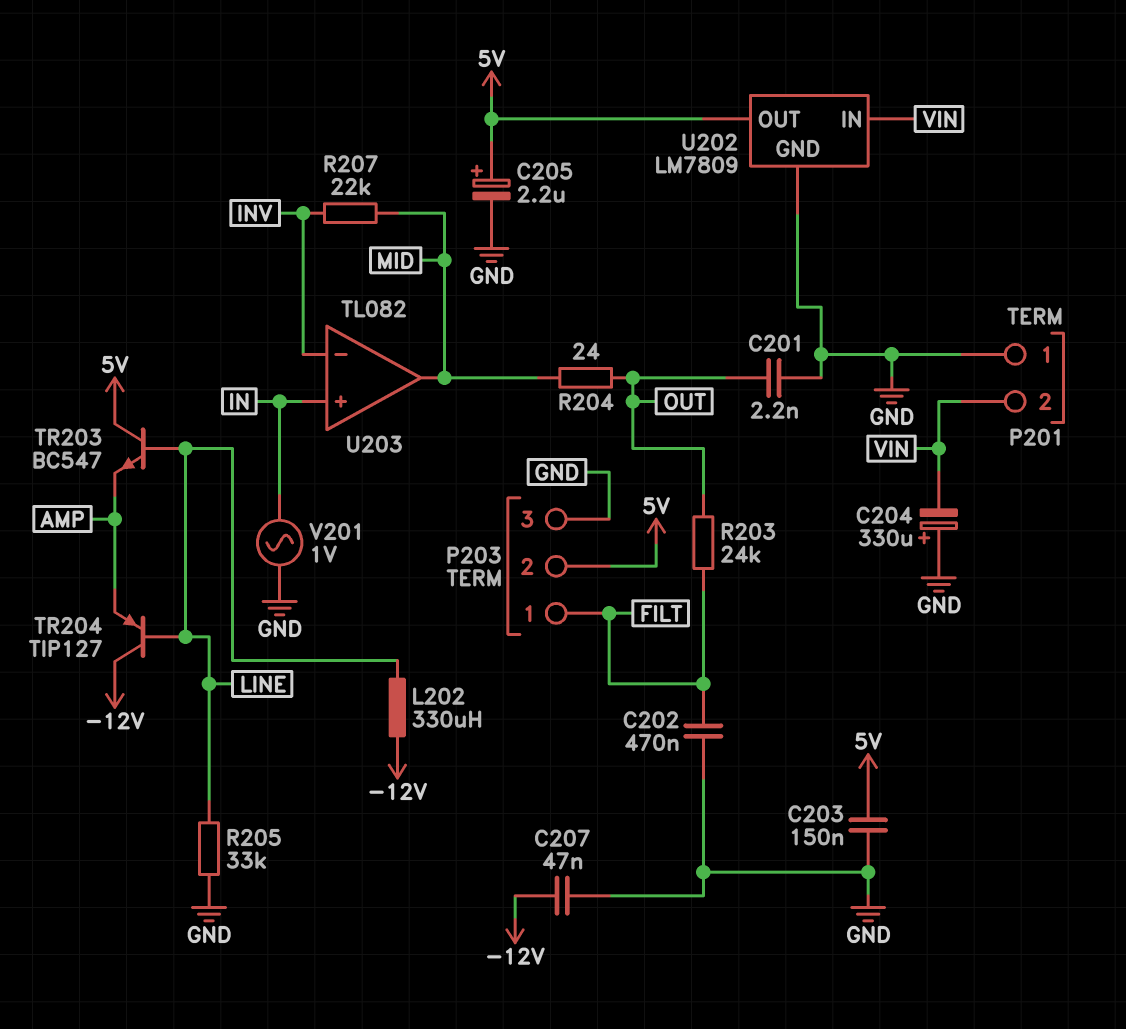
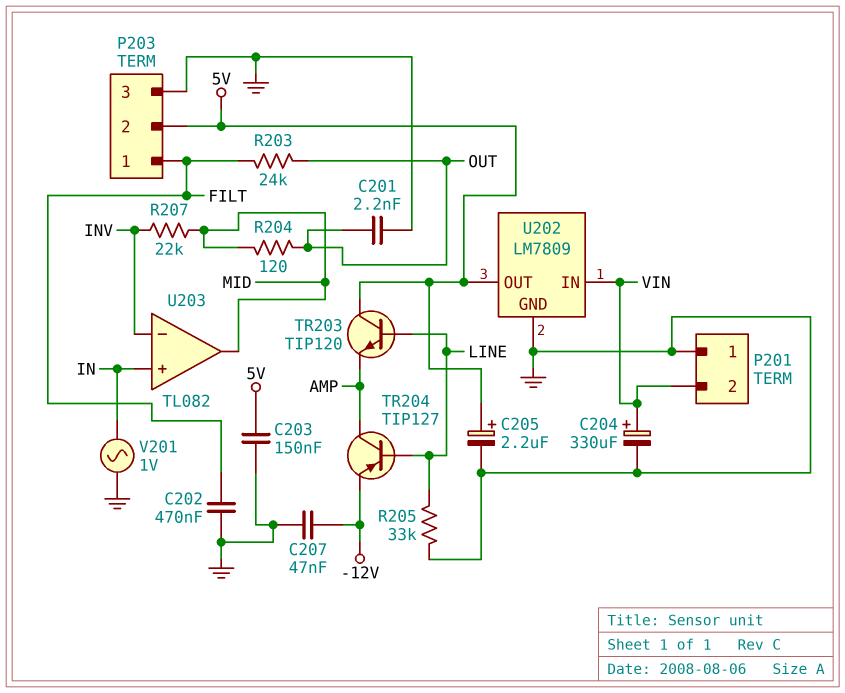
C204: 330uF (plus GND, minus VIN) -> 330uF (plus VIN, minus GND)
L202: 330uH (-12V, LINE) -> none
R204: 24 (MID, OUT) -> 120 (MID, OUT)
TR203: NPN BC547 (B LINE, C 5V, E AMP) -> NPN TIP120 (B LINE, C 5V, E AMP)
TR204: PNP TIP127 (B LINE, C -12V, E AMP) -> PNP TIP127 (B LINE, C AMP, E -12V)

